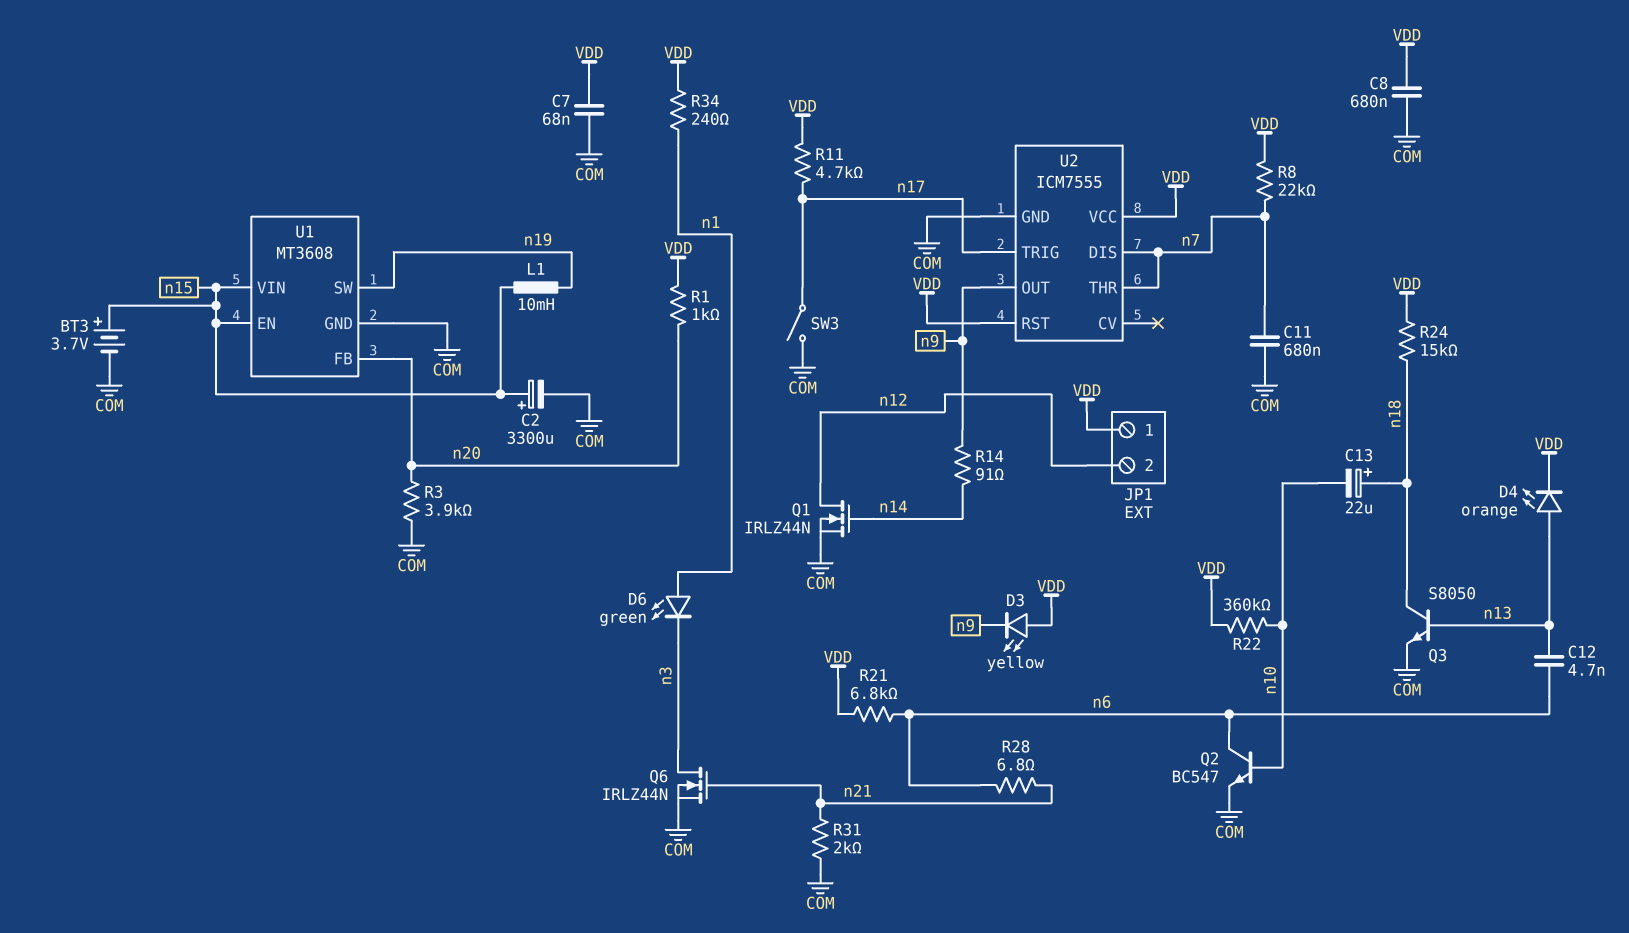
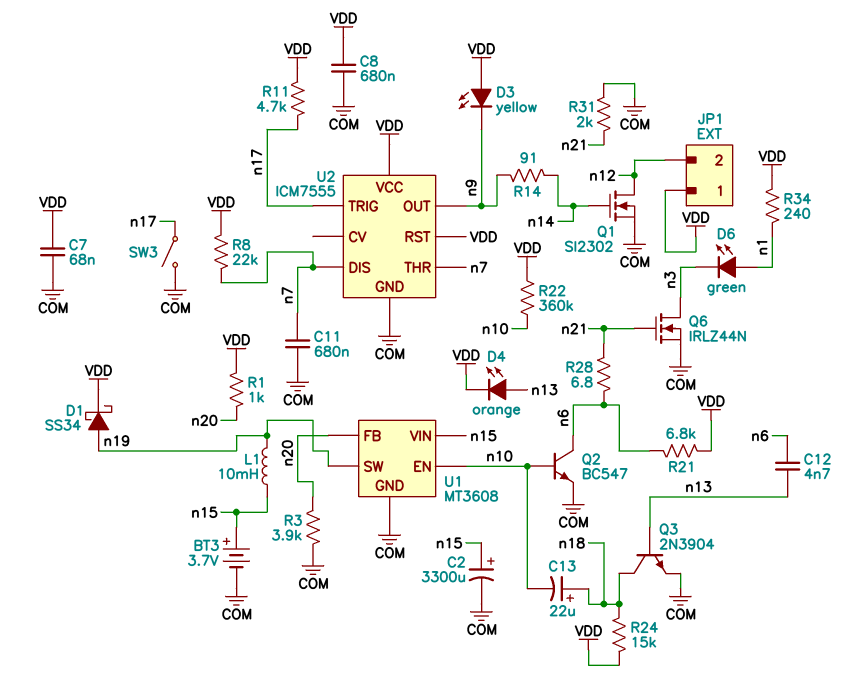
D1: none -> schottky SS34 (A n19, K VDD)
Q1: NMOS IRLZ44N (G n14, D n12, S COM) -> NMOS SI2302 (G n14, D n12, S COM)
Q3: NPN S8050 (B n13, C n18, E COM) -> NPN 2N3904 (B n13, C n18, E COM)
U1 pin EN: n15 -> n10

